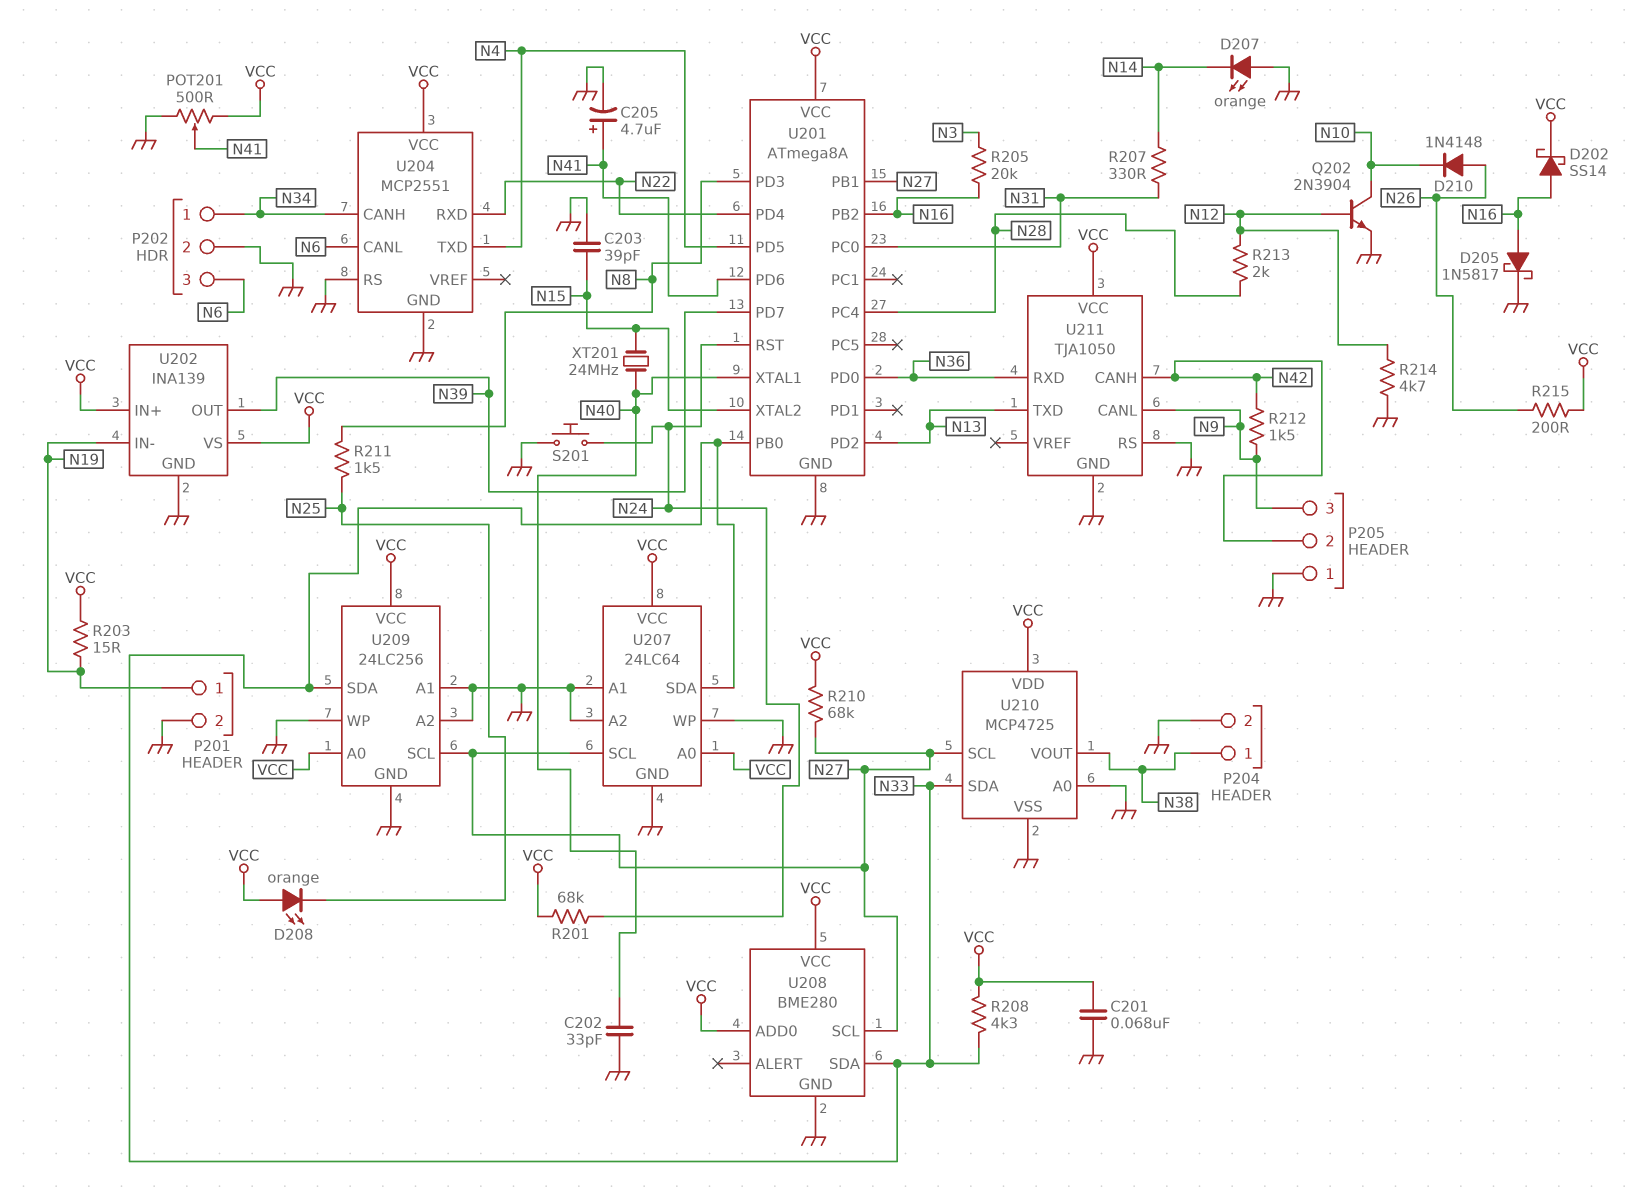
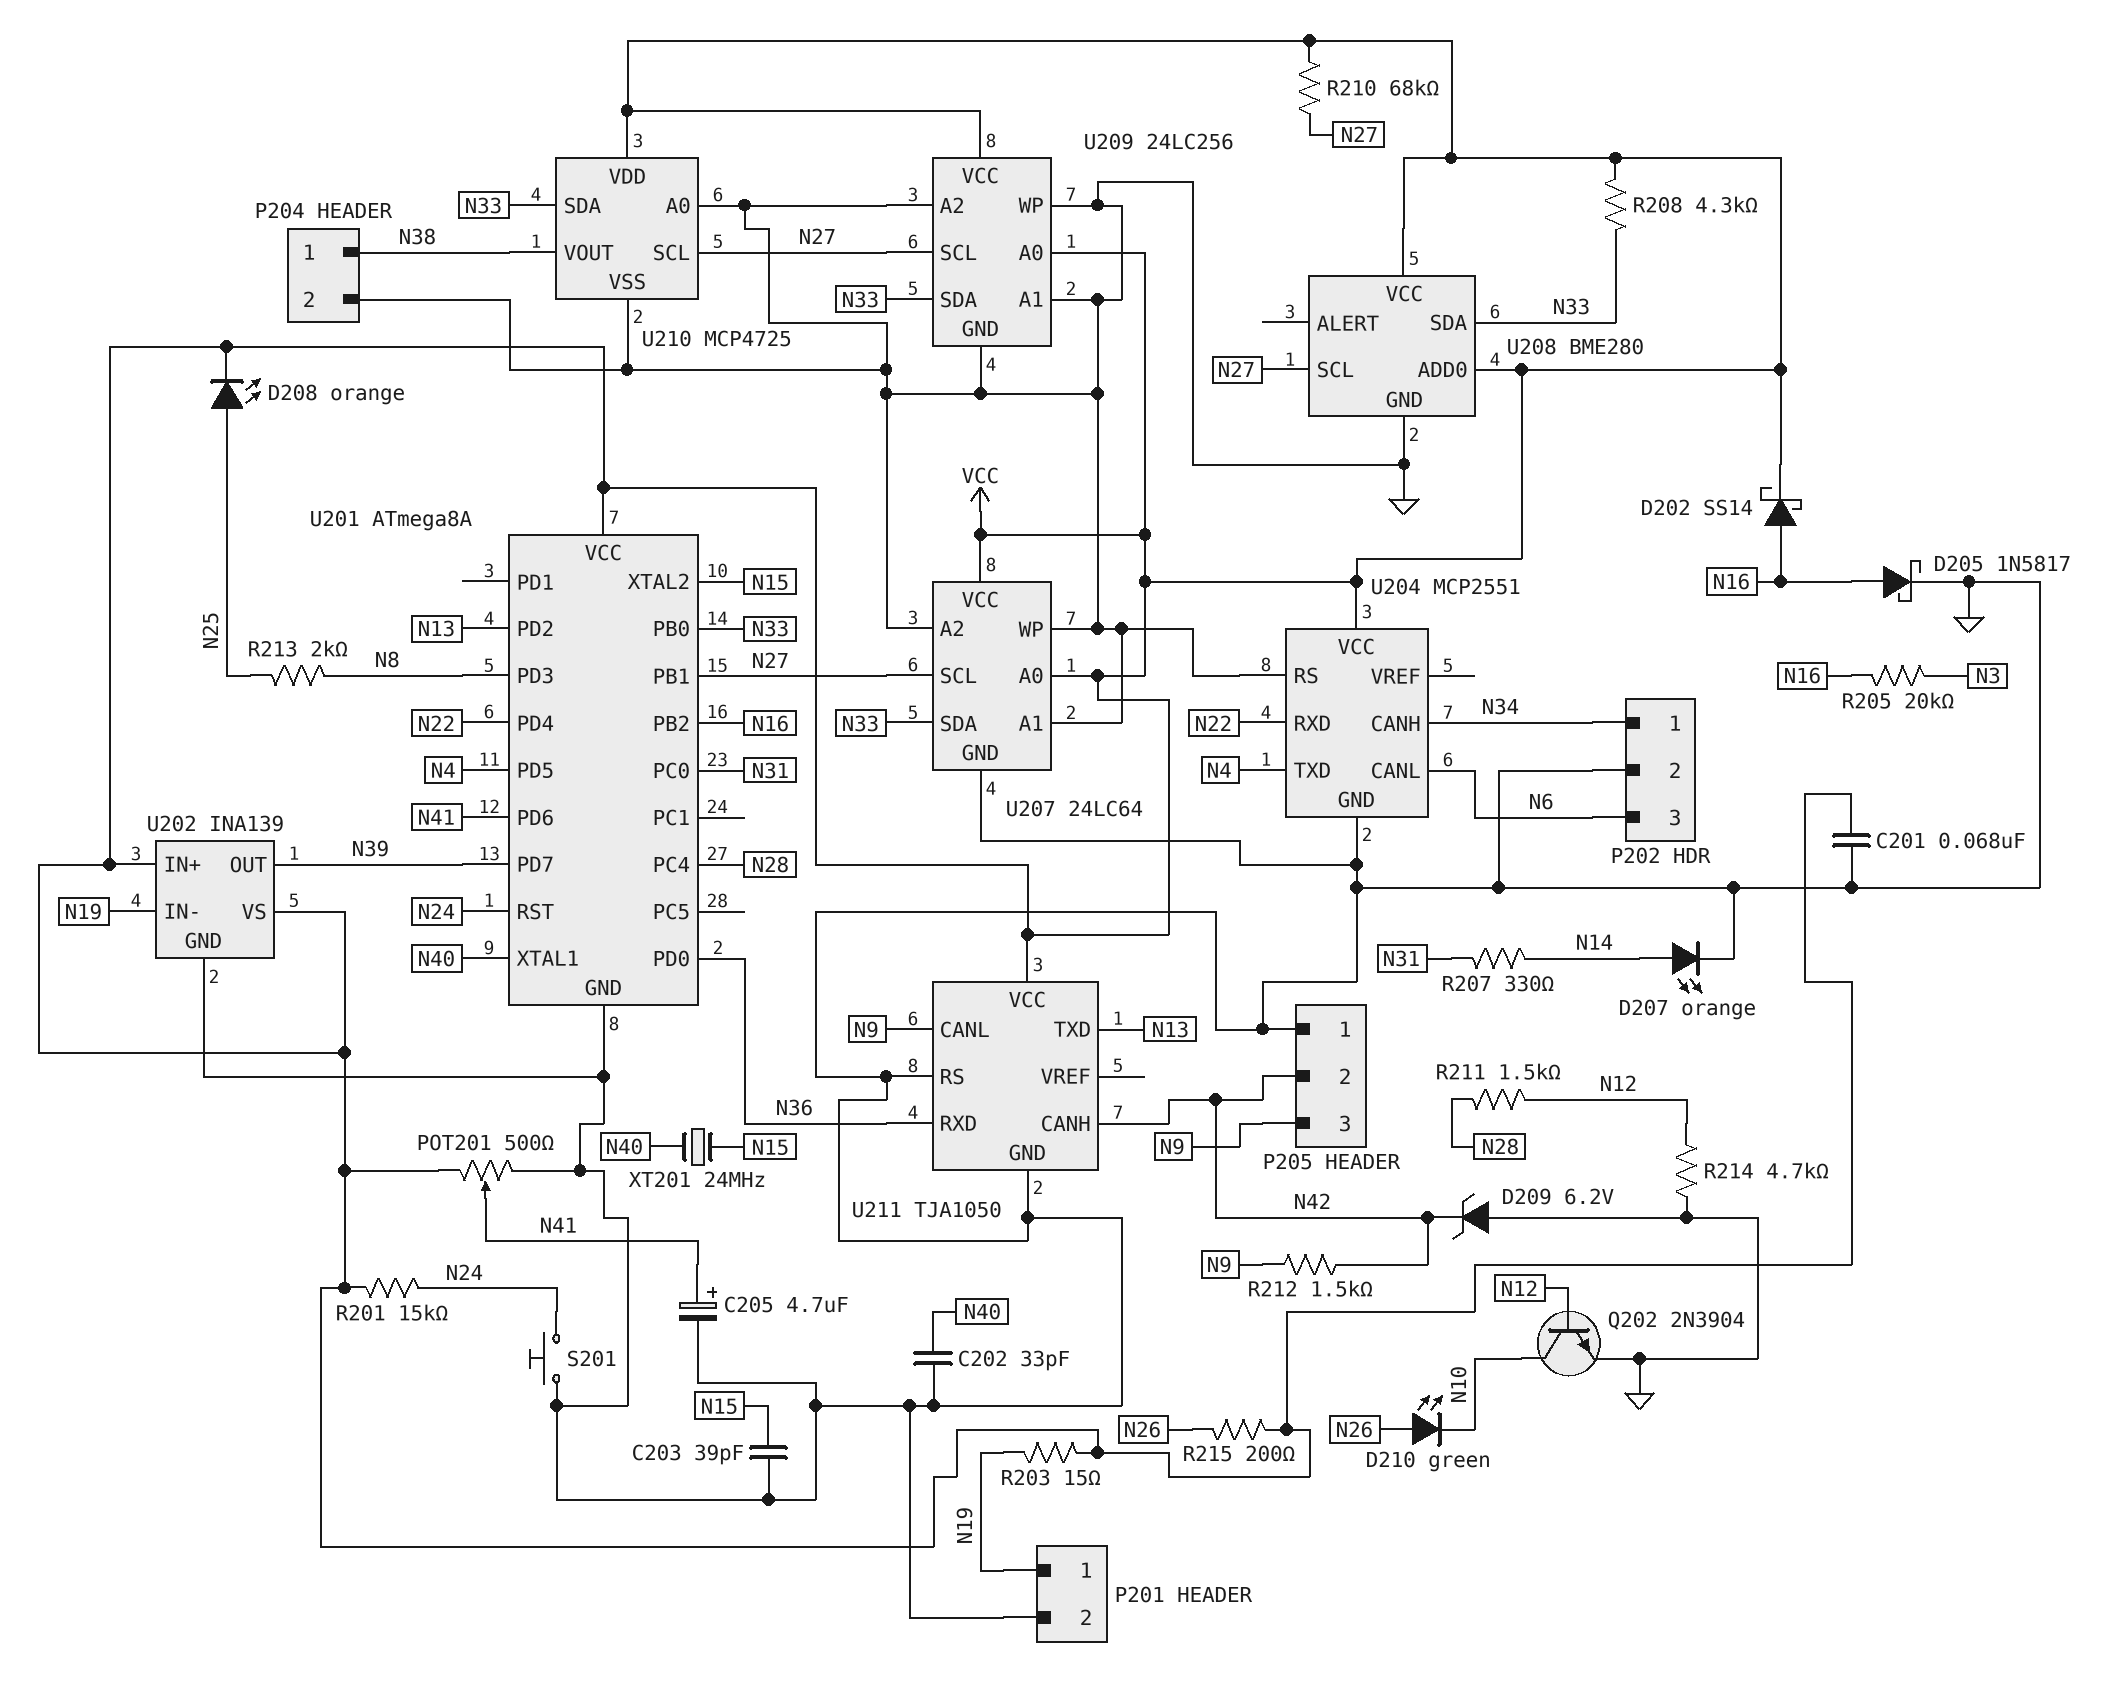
D207: LED orange (A GND, K N14) -> LED orange (A N14, K GND)
D208: LED orange (A VCC, K N25) -> LED orange (A N25, K VCC)
D209: none -> zener 6.2V (A GND, K N42)
D210: diode 1N4148 (A N26, K N10) -> LED green (A N26, K N10)
R201: 68k (N24, VCC) -> 15k (N24, VCC)
R211: 1.5k (N8, N25) -> 1.5k (N12, N28)
R213: 2k (N12, N28) -> 2k (N8, N25)

